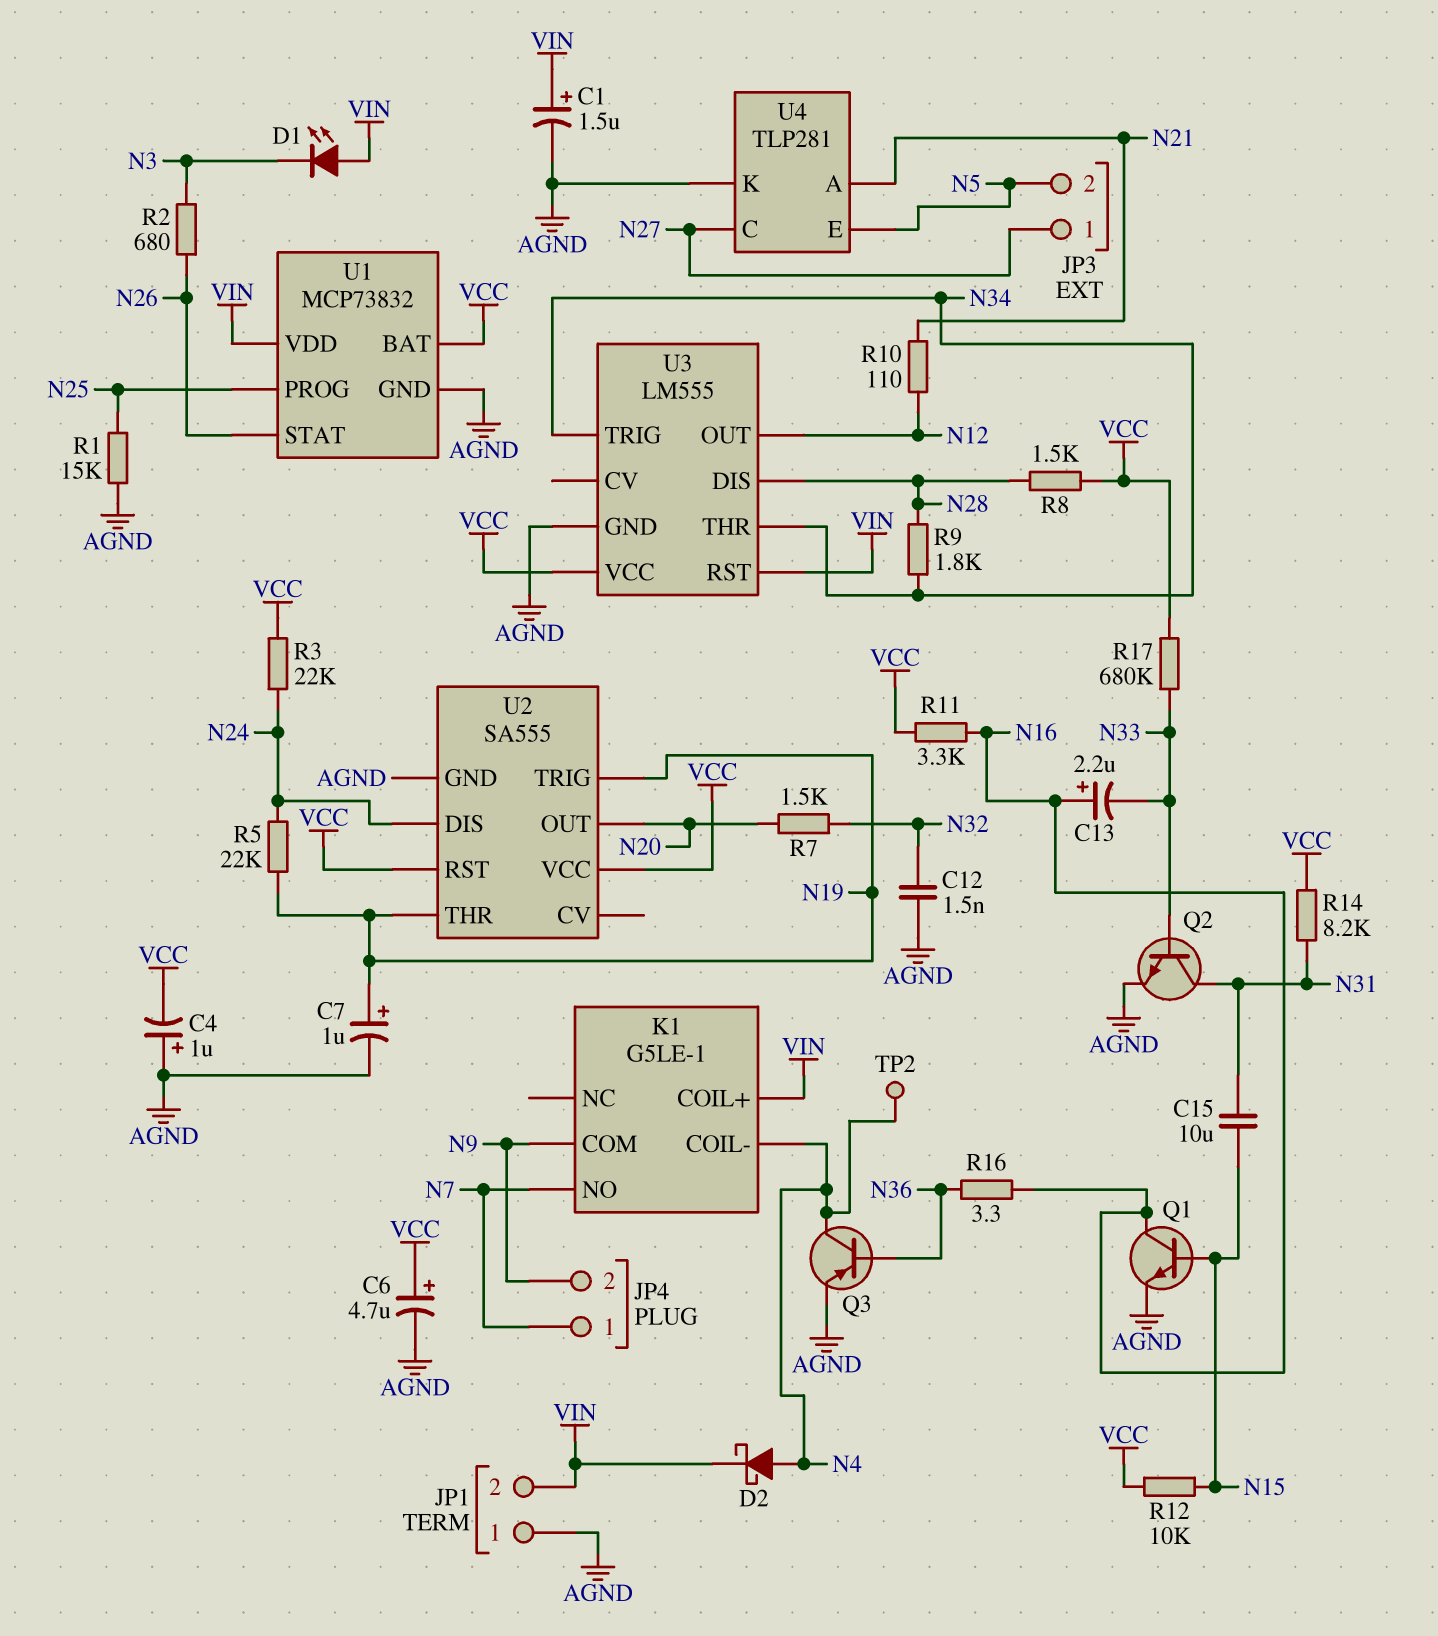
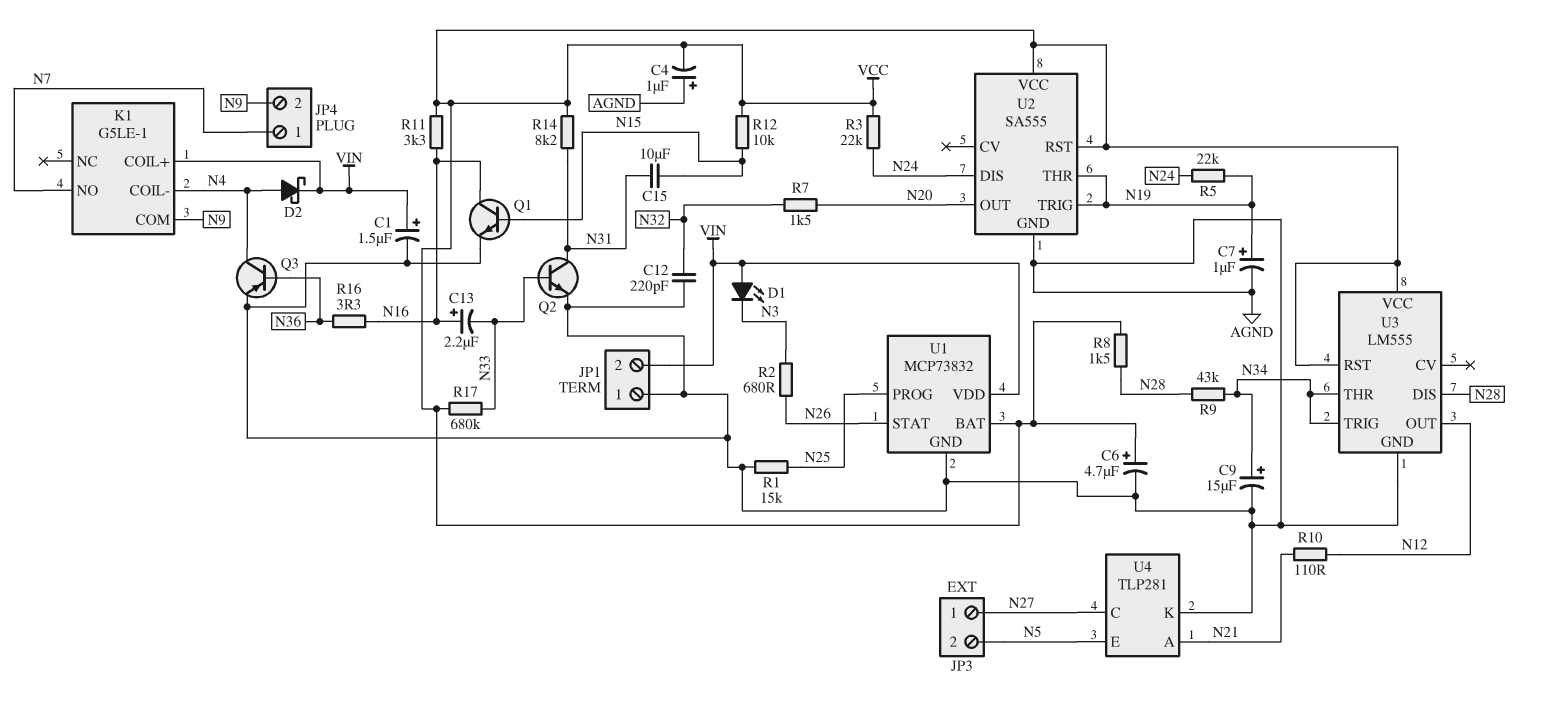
C9: none -> 15uF (plus N34, minus AGND)
C12: 1.5nF (AGND, N32) -> 220pF (AGND, N32)
R9: 1.8k (N28, N34) -> 43k (N28, N34)
TP2: test point (N4) -> none
U3 pin RST: VIN -> VCC

